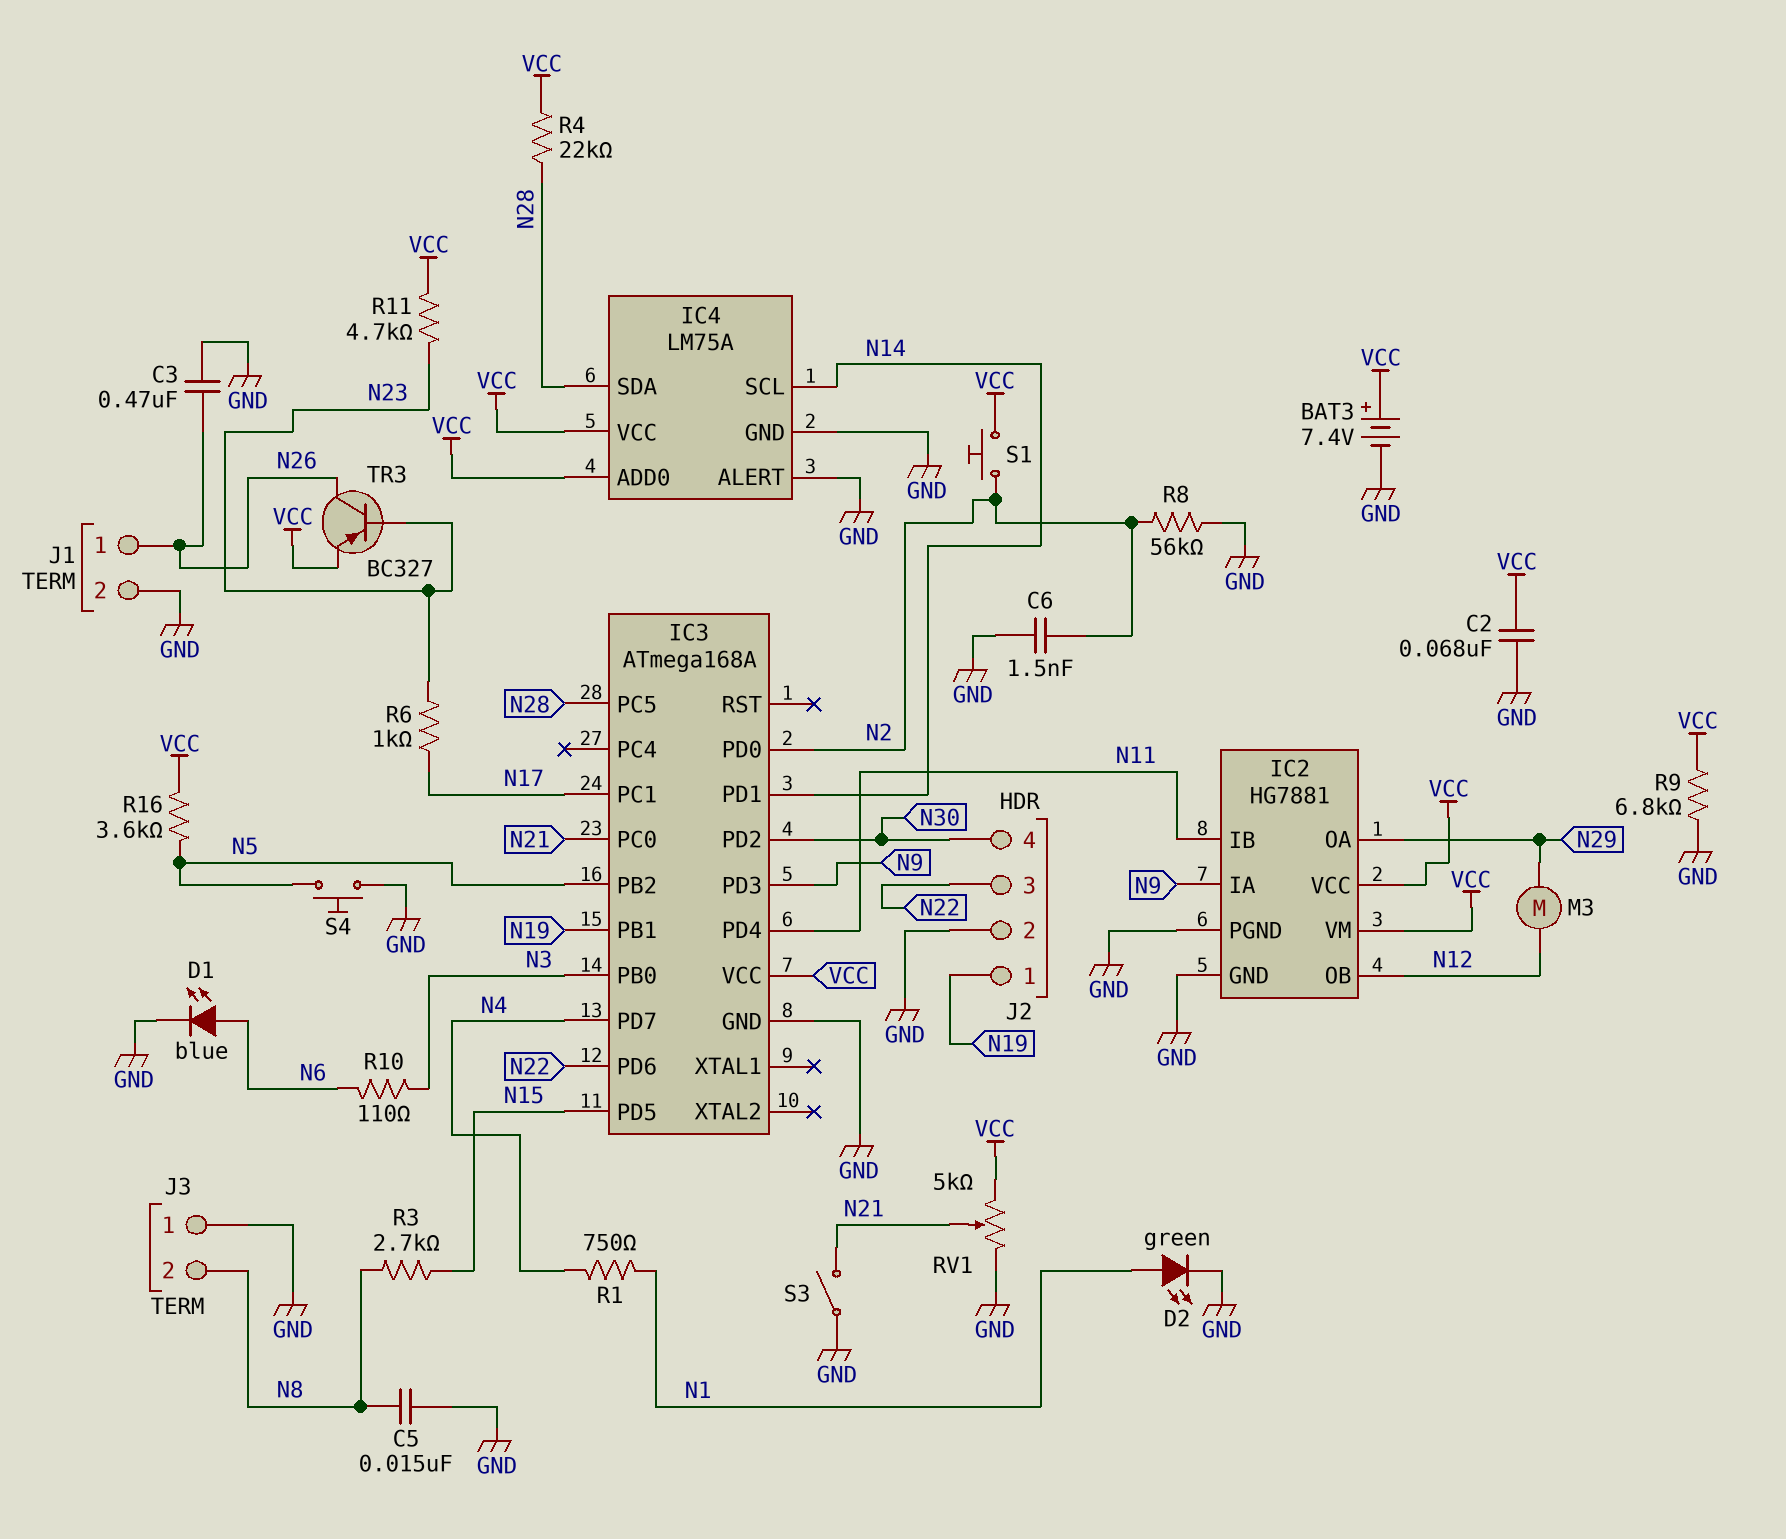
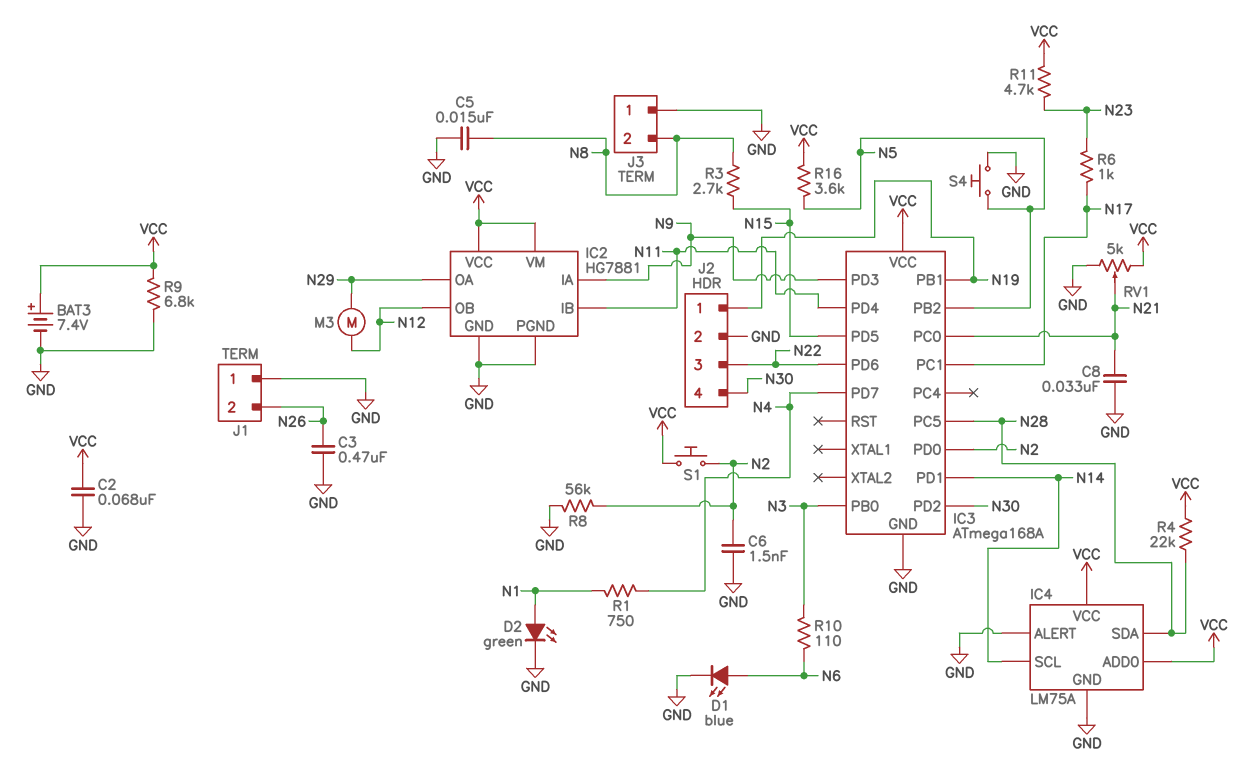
C8: none -> 33nF (GND, N21)
J1 pin 1: N26 -> GND
J1 pin 2: GND -> N26
S3: switch (GND, N21) -> none
TR3: PNP BC327 (B N23, C N26, E VCC) -> none

